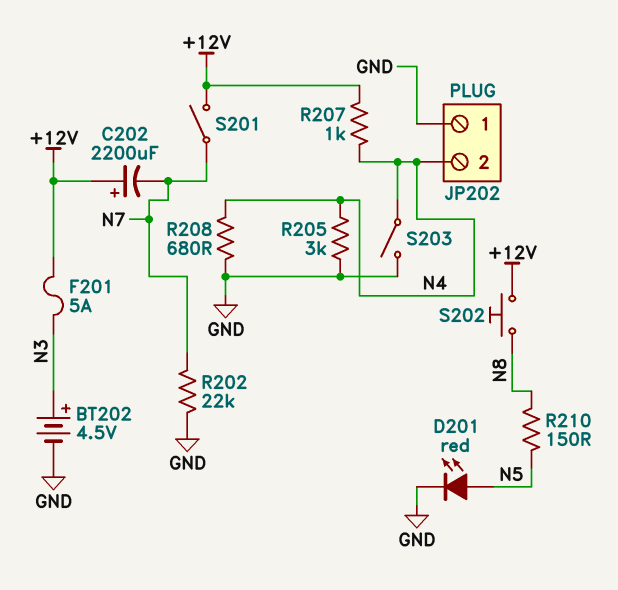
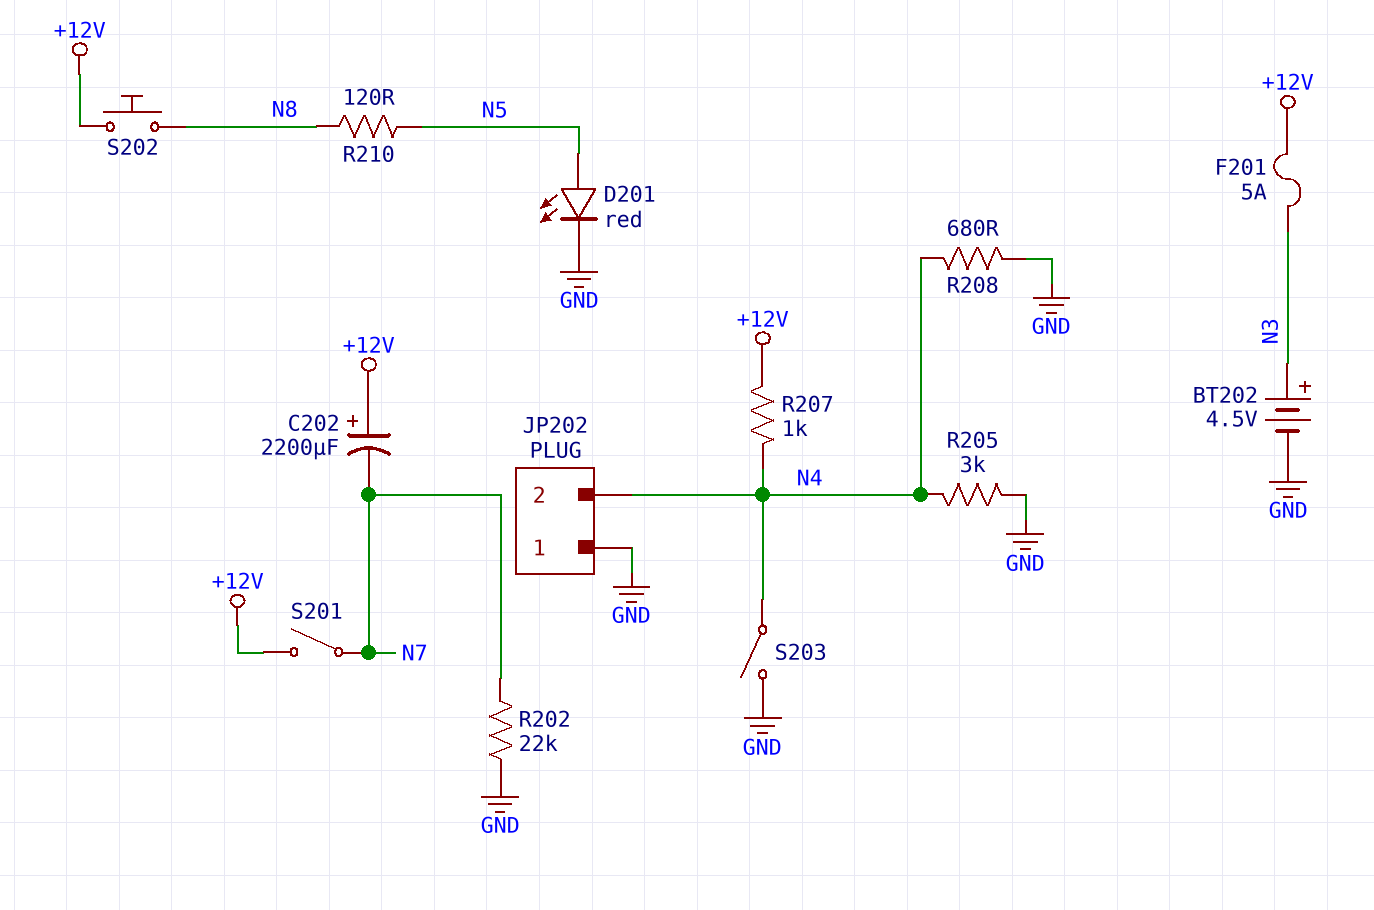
R210: 150 (N5, N8) -> 120 (N5, N8)

